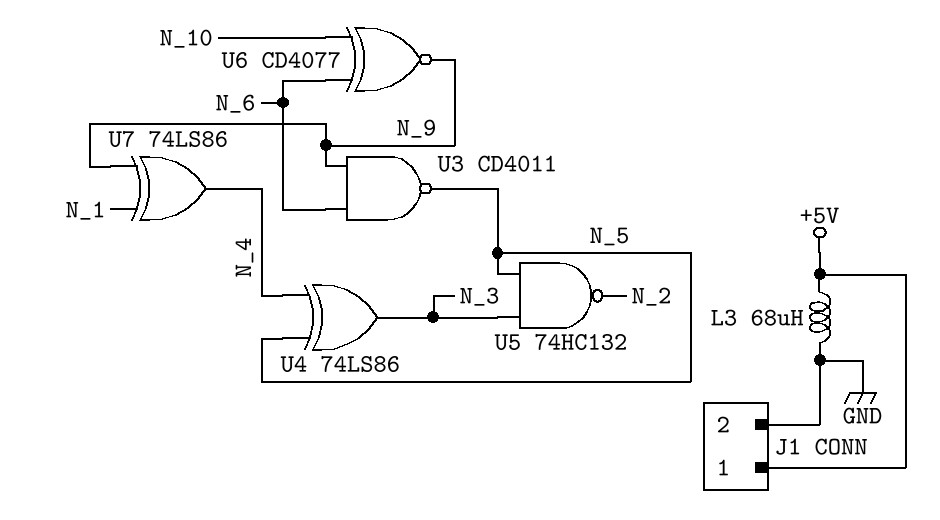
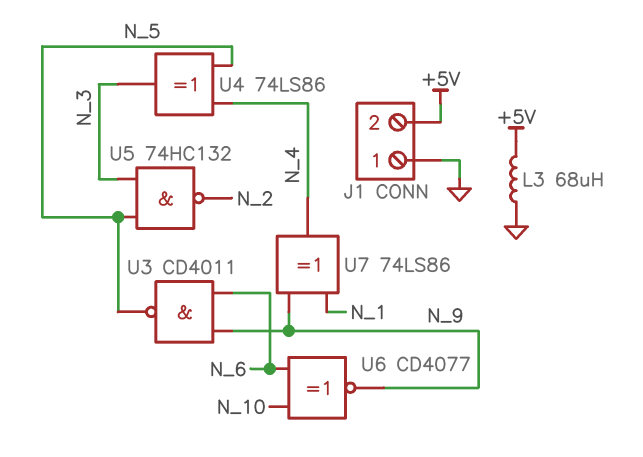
J1 pin 1: +5V -> GND
J1 pin 2: GND -> +5V

